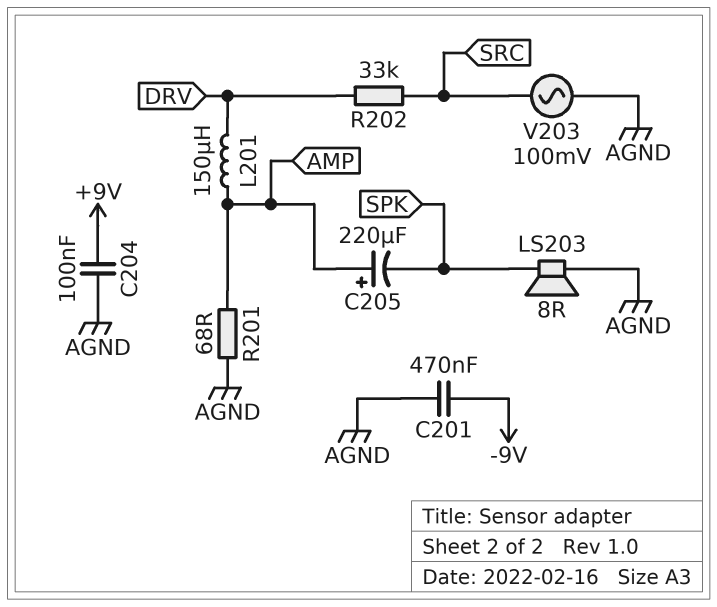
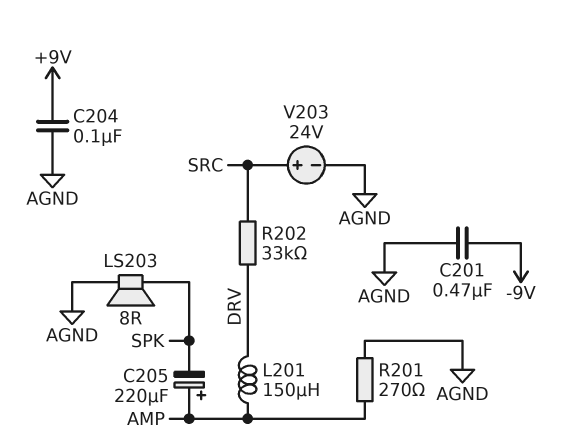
R201: 68 (AGND, AMP) -> 270 (AGND, AMP)
V203: AC 100mV (AGND, SRC) -> 24V (plus SRC, minus AGND)

